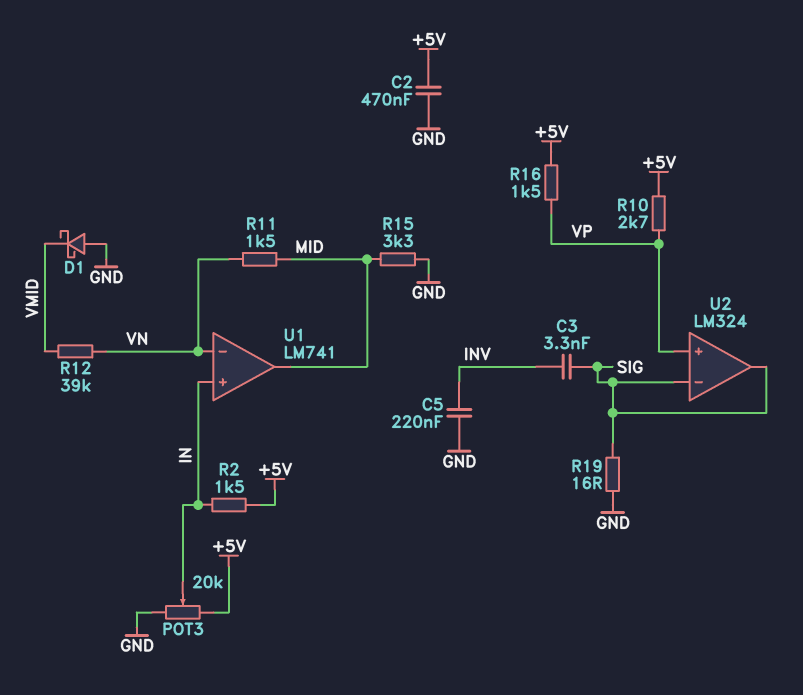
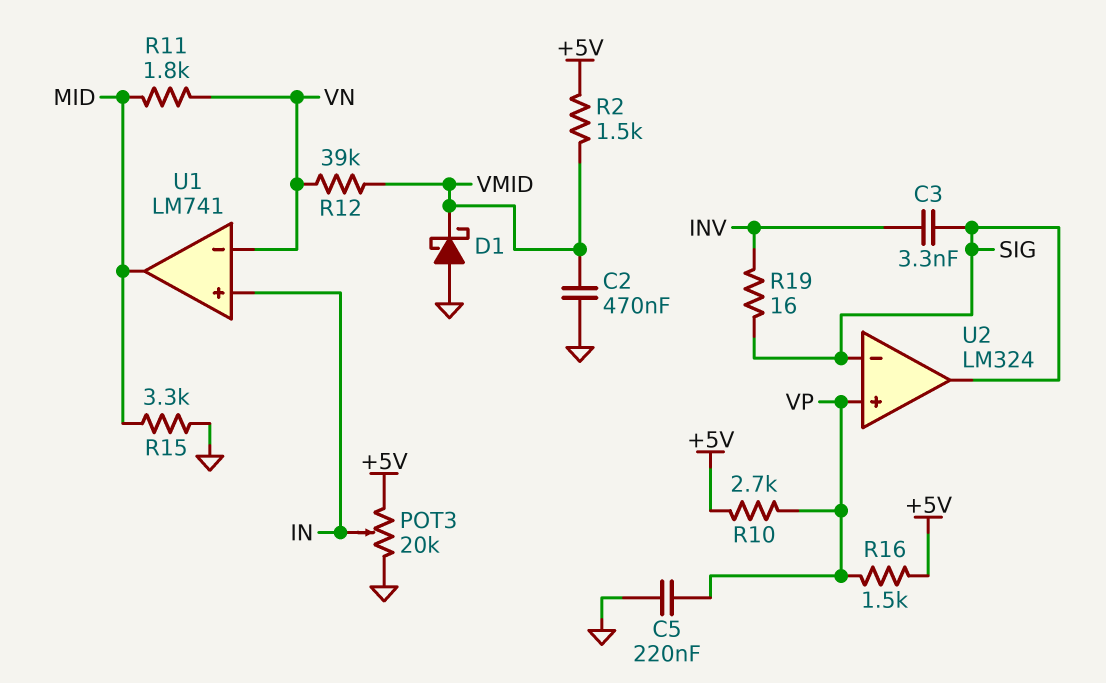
C2: 470nF (+5V, GND) -> 470nF (GND, VMID)
C5: 220nF (GND, INV) -> 220nF (GND, VP)
R2: 1.5k (+5V, IN) -> 1.5k (+5V, VMID)
R11: 1.5k (MID, VN) -> 1.8k (MID, VN)
R19: 16 (GND, SIG) -> 16 (INV, SIG)

